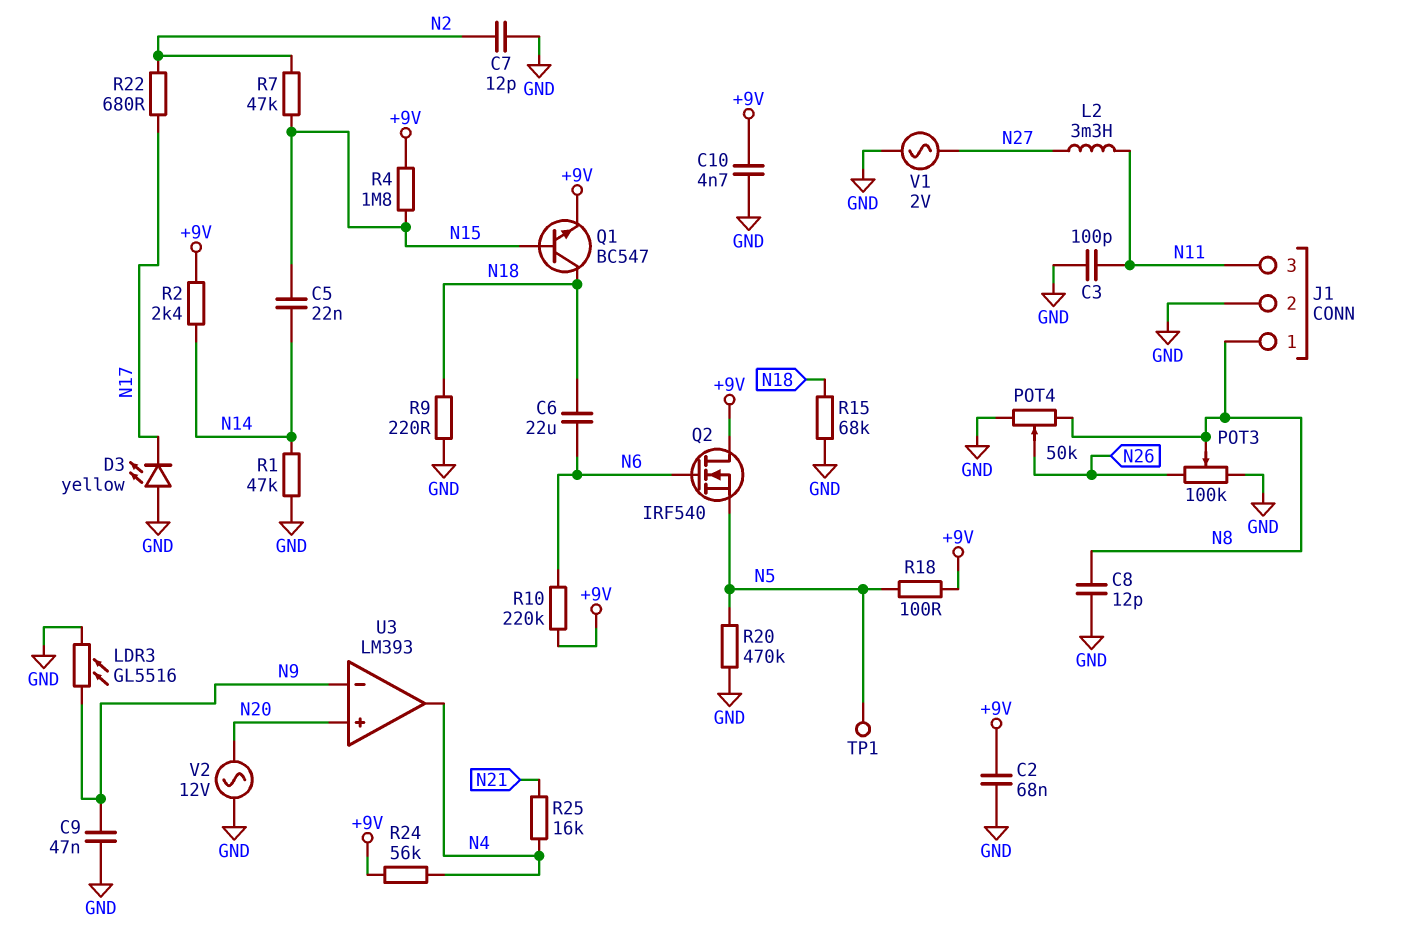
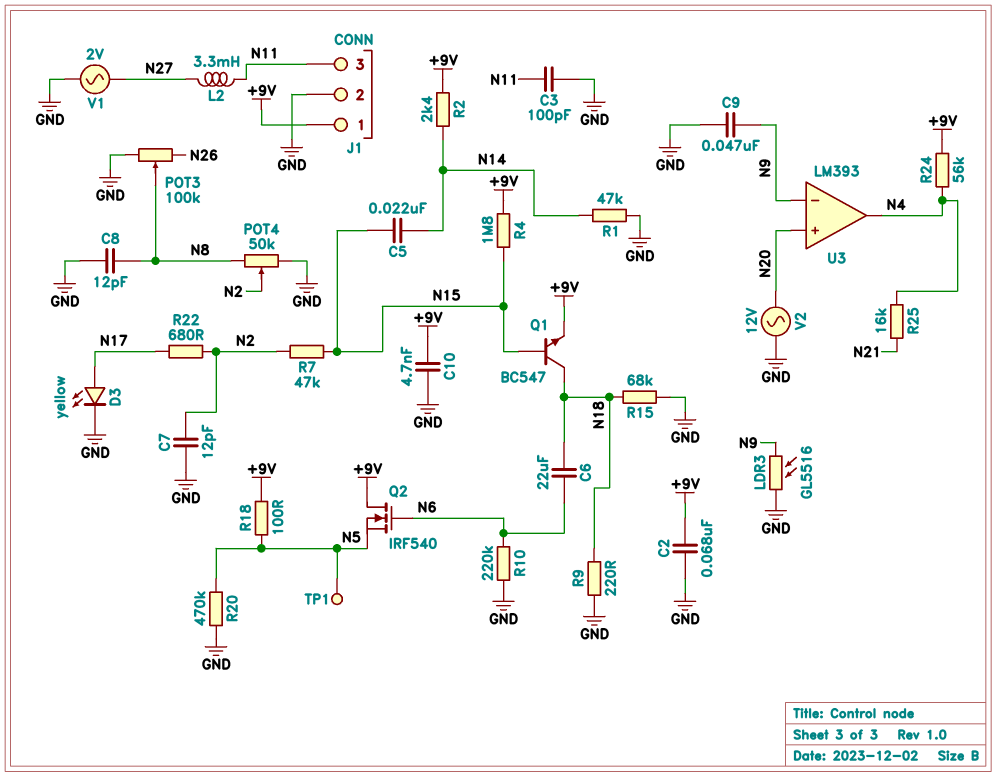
D3: LED yellow (A GND, K N17) -> LED yellow (A N17, K GND)
J1 pin 1: N8 -> +9V
POT4: 50k (GND, N8, wiper N26) -> 50k (GND, N8, wiper N2)
R10: 220k (+9V, N6) -> 220k (GND, N6)

